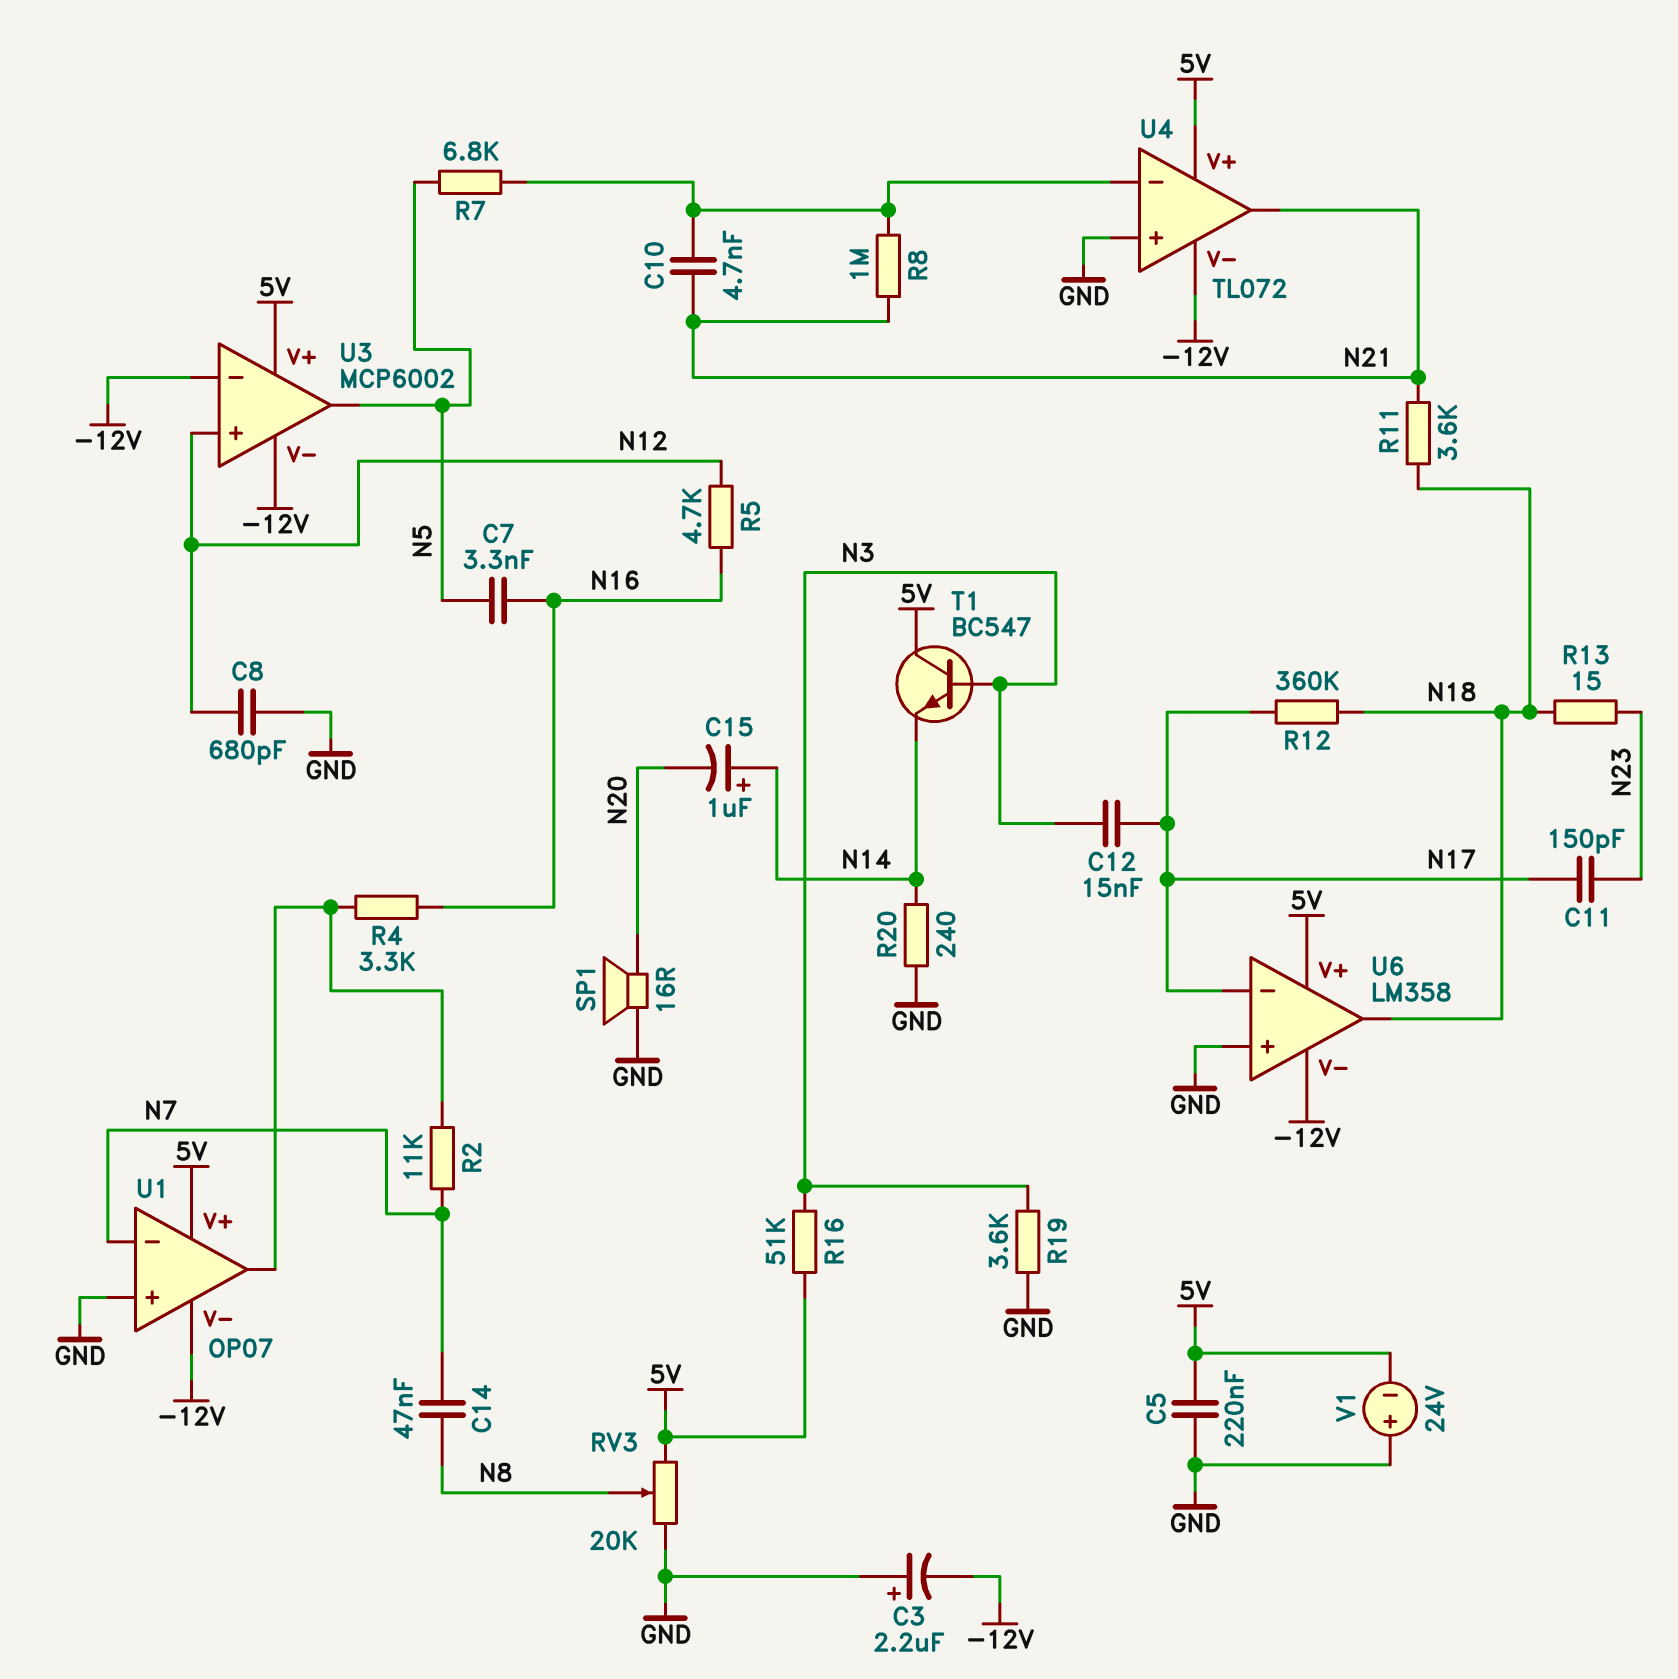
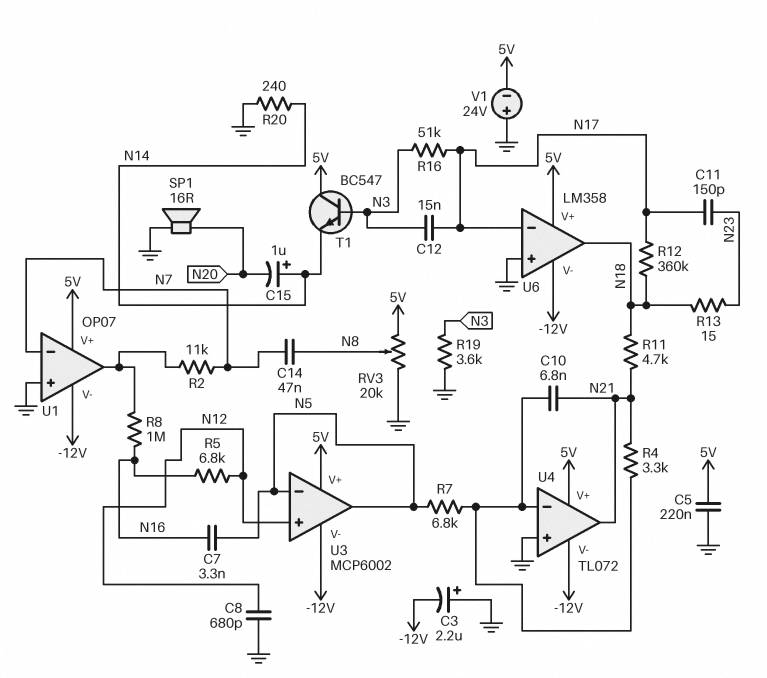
C10: 4.7nF (N21, U4/in-) -> 6.8nF (N21, U4/in-)
R4: 3.3k (N16, U1/out) -> 3.3k (N21, U4/in-)
R5: 4.7k (N12, N16) -> 6.8k (N12, N16)
R8: 1M (N21, U4/in-) -> 1M (N16, U1/out)
R11: 3.6k (N18, N21) -> 4.7k (N18, N21)
R16: 51k (5V, N3) -> 51k (N3, N17)
U3 pin in-: -12V -> N5

